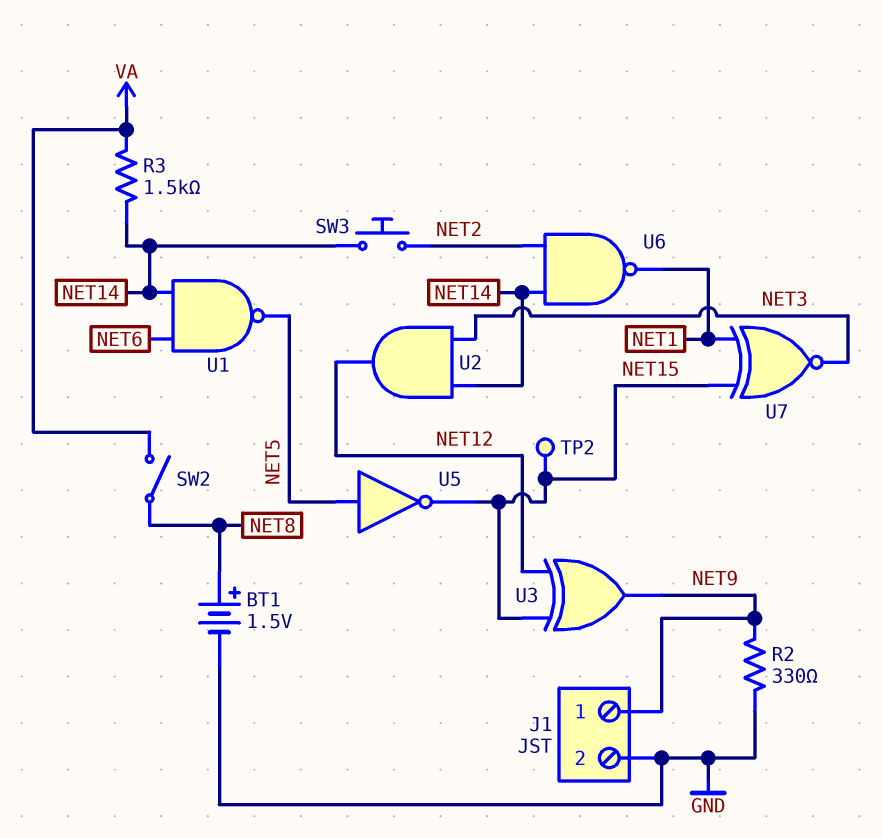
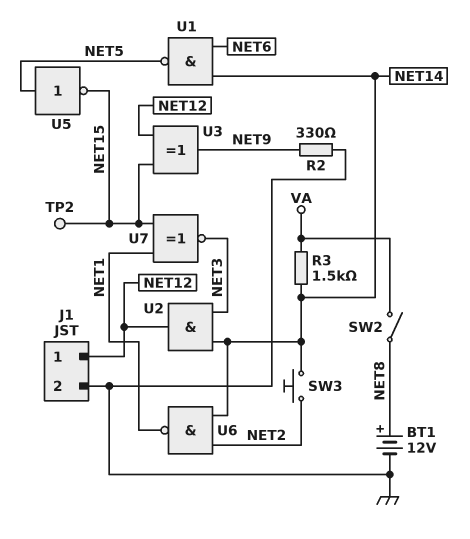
BT1: 1.5V (plus NET8, minus GND) -> 12V (plus NET8, minus GND)
J1 pin 1: NET9 -> NET12

